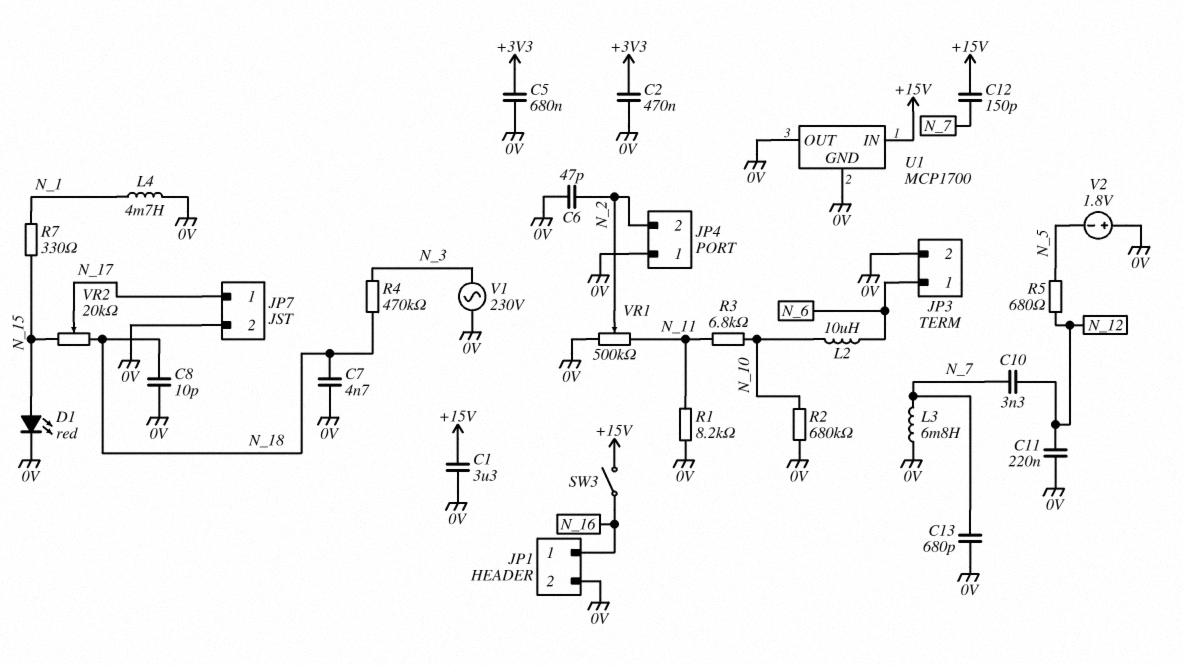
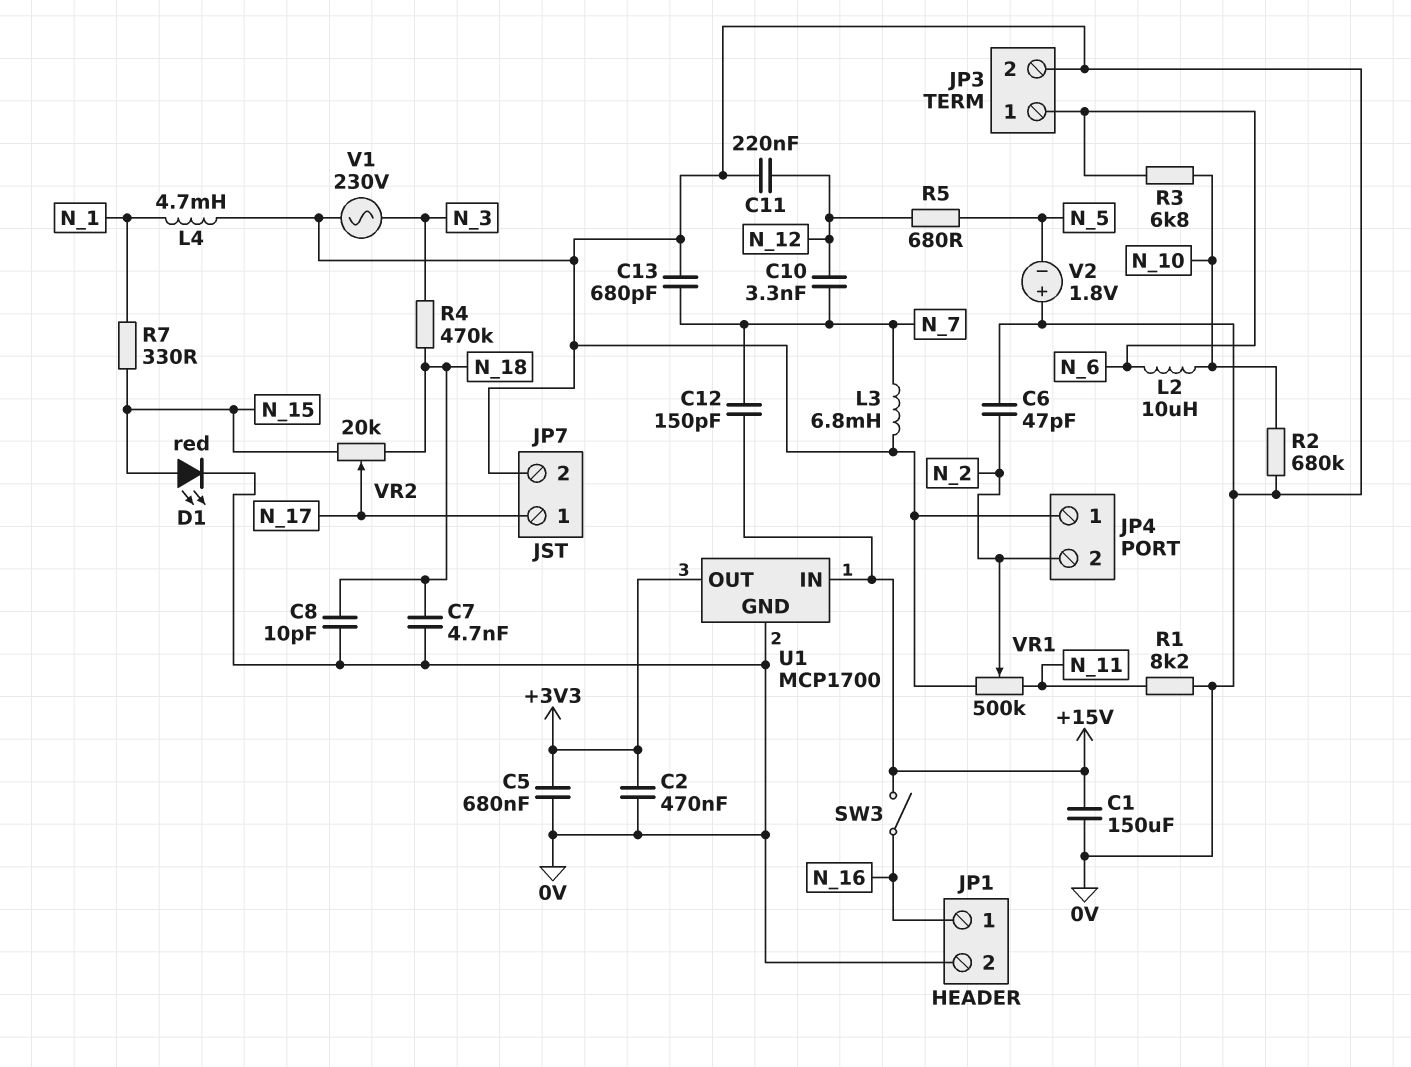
C1: 3.3uF (+15V, 0V) -> 150uF (+15V, 0V)
R3: 6.8k (N_10, N_11) -> 6.8k (N_6, N_10)
U1 pin OUT: 0V -> +3V3

